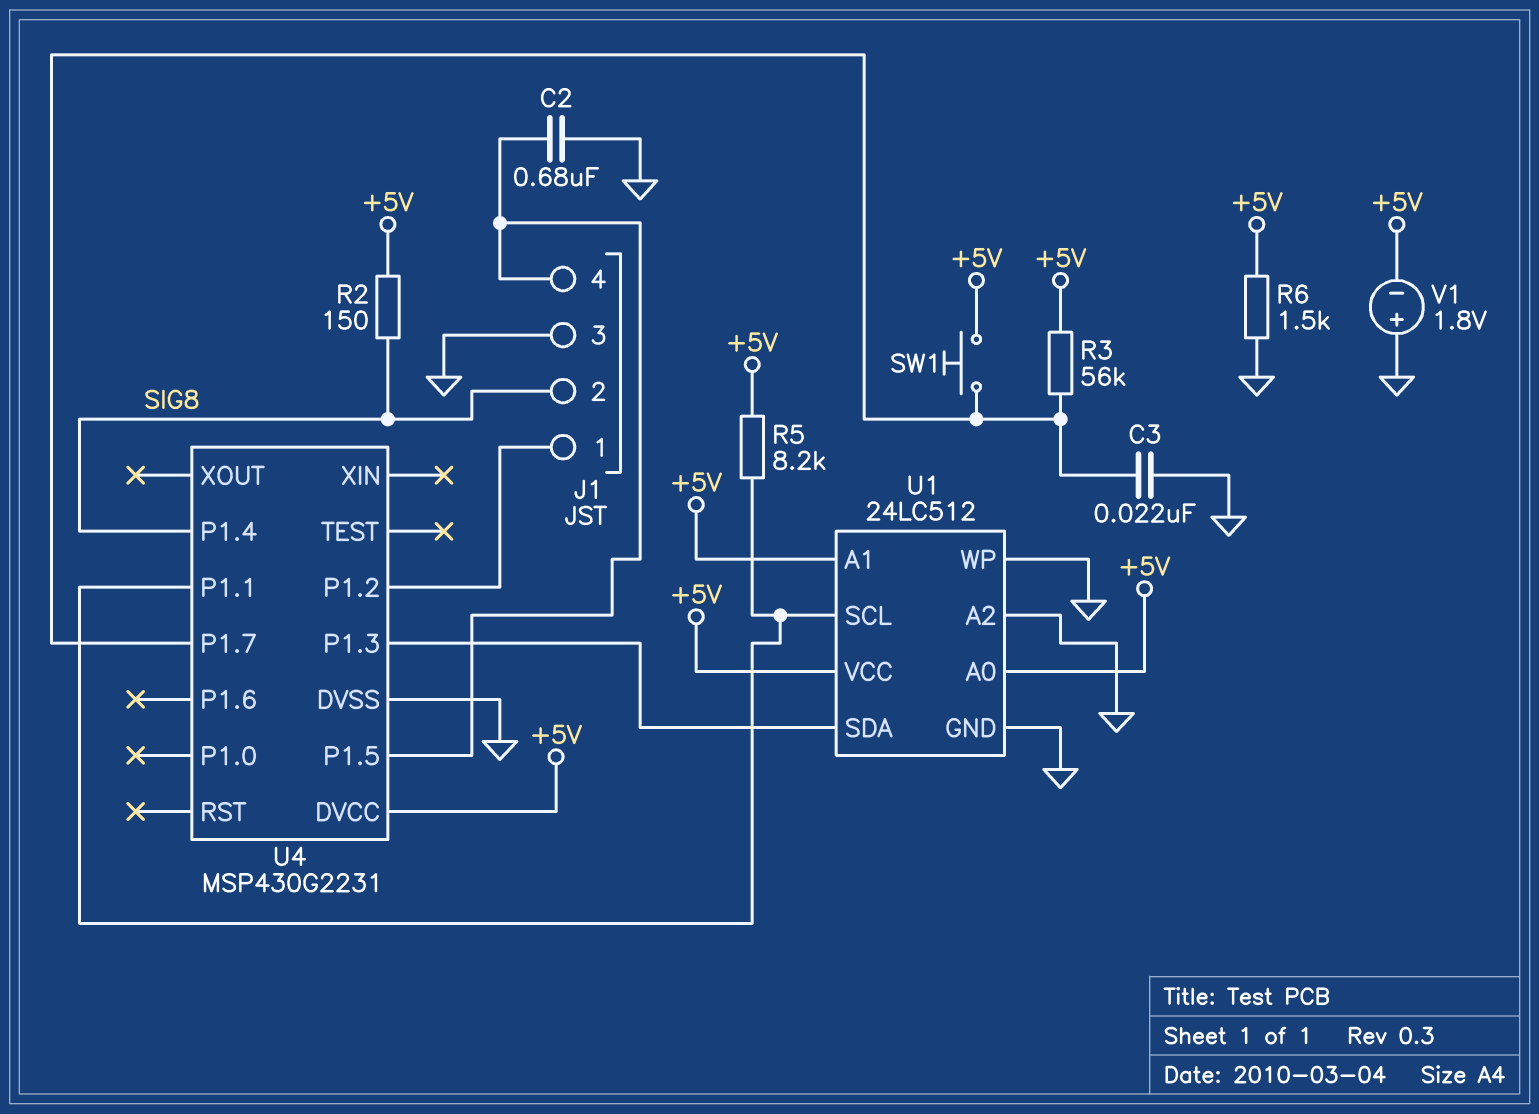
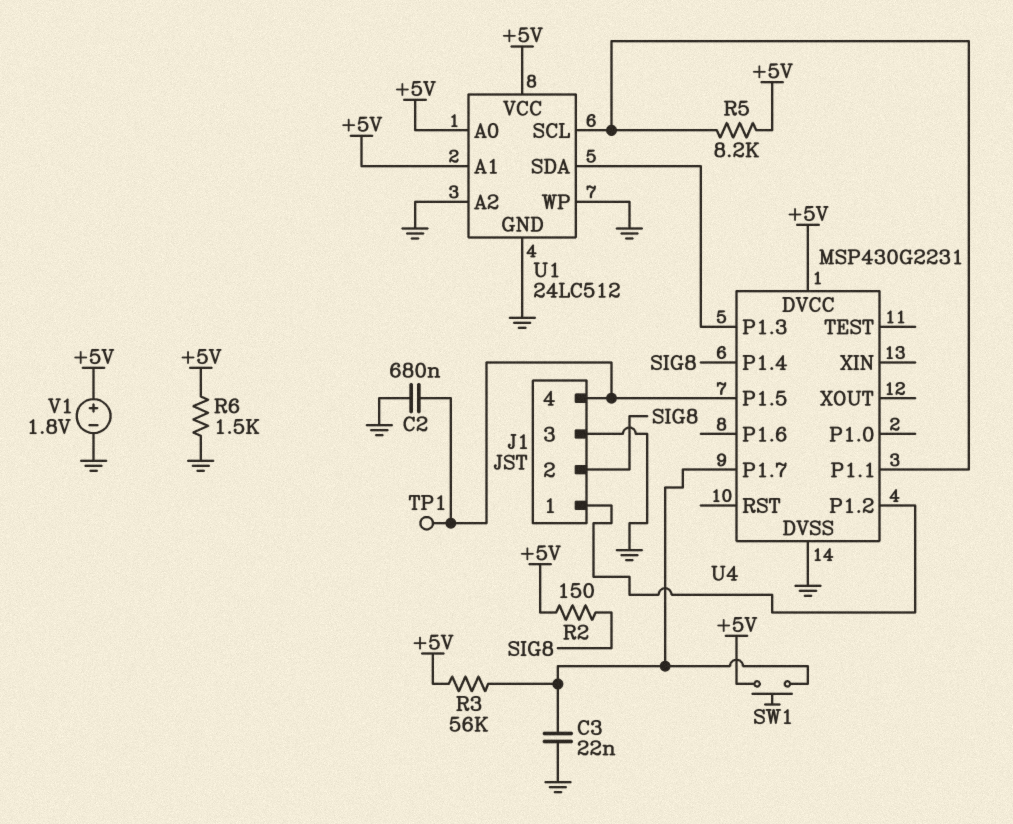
TP1: none -> test point (J1/4)
V1: 1.8V (plus GND, minus +5V) -> 1.8V (plus +5V, minus GND)

